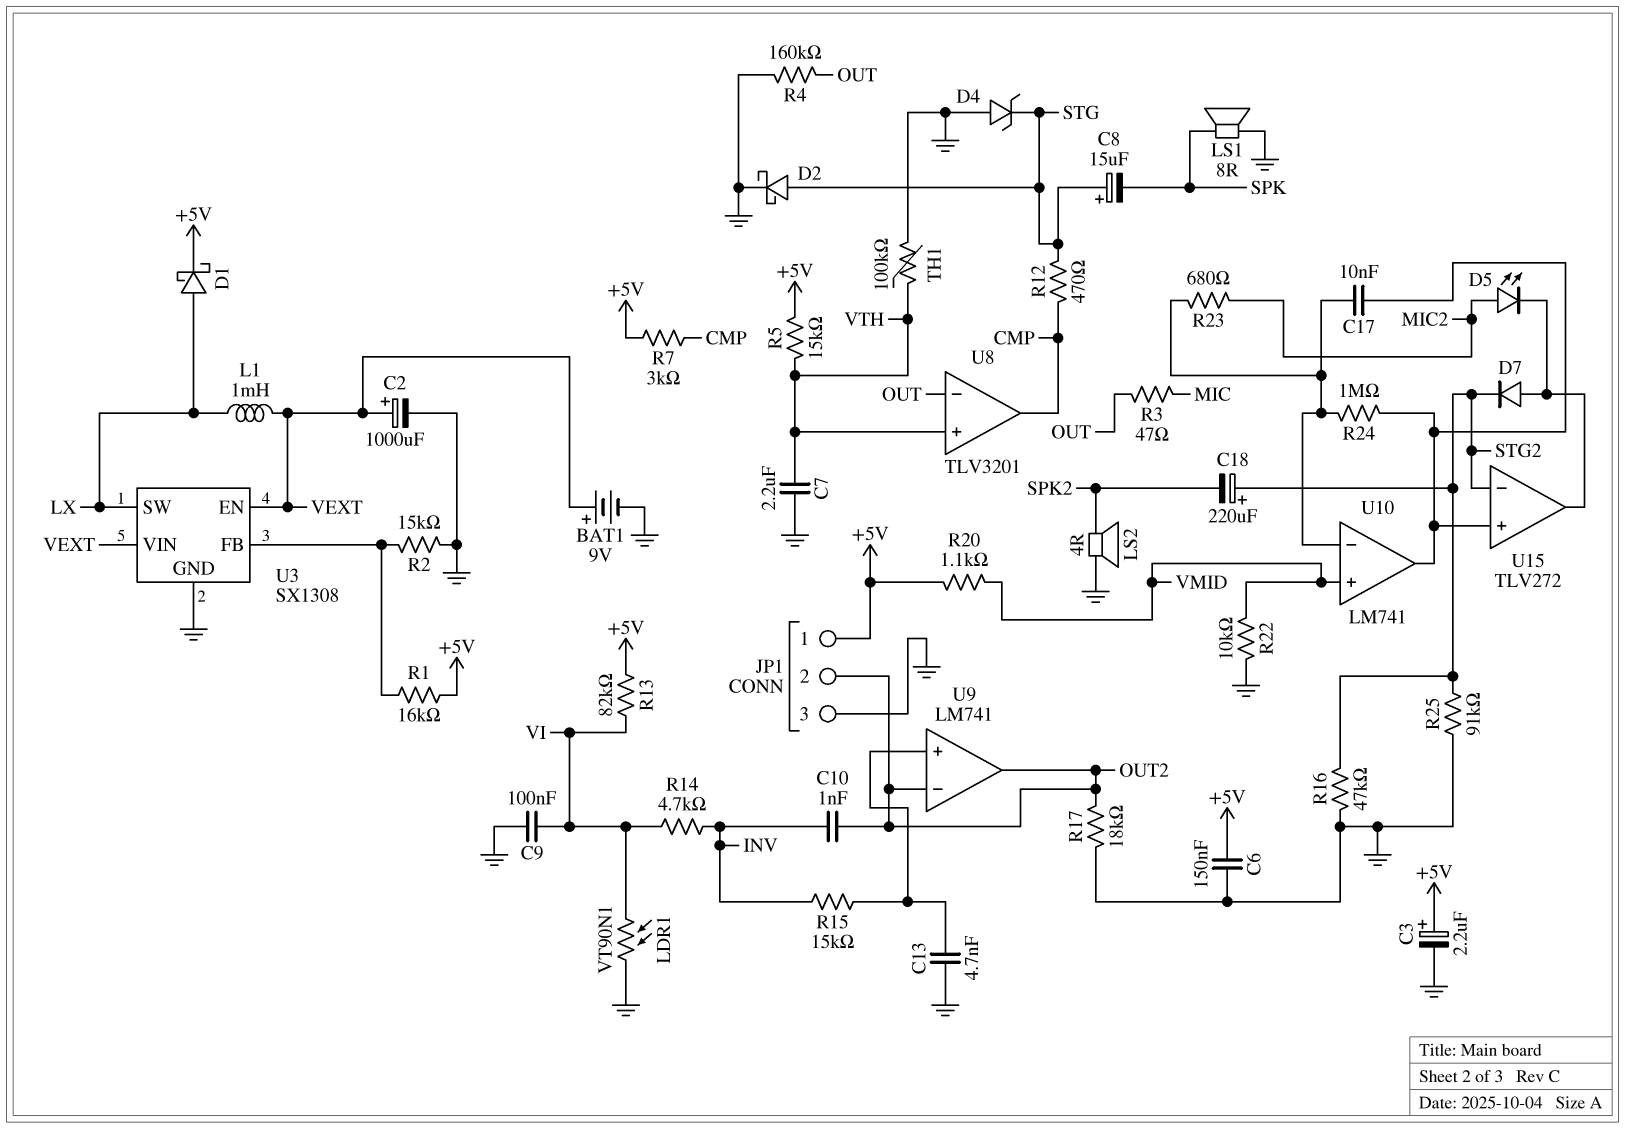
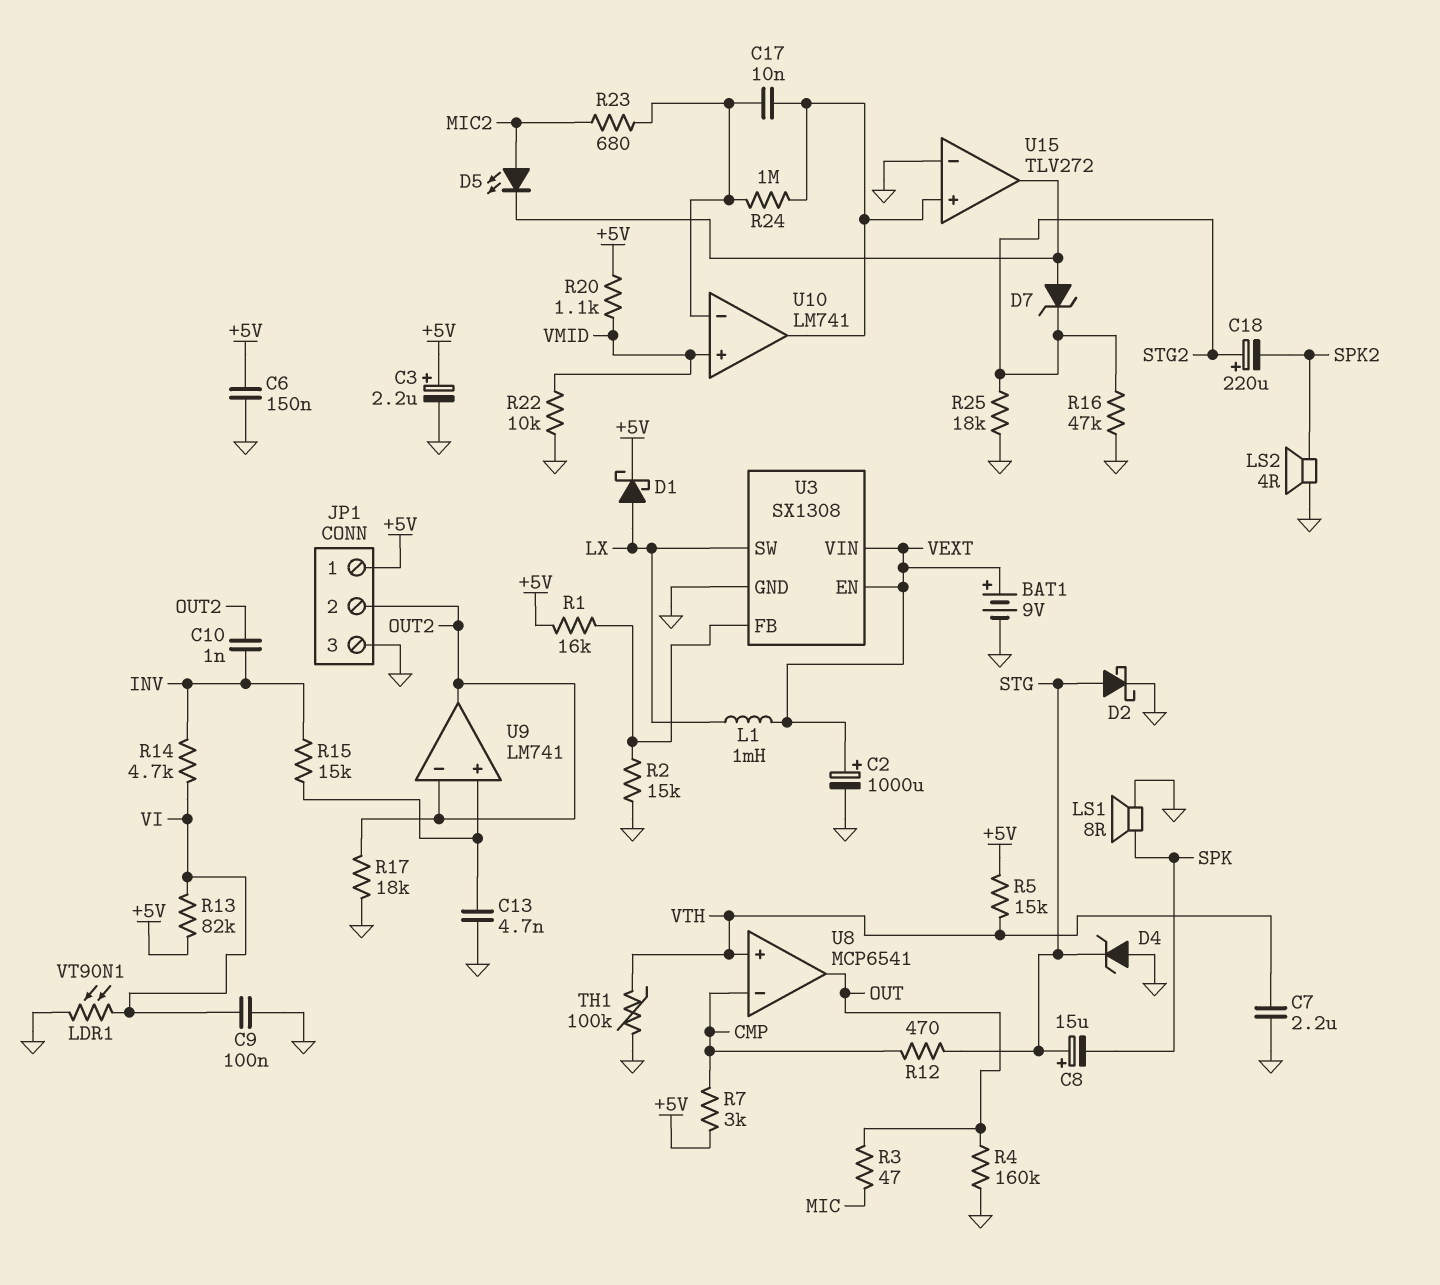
D7: diode (A U15/out, K STG2) -> zener (A U15/out, K STG2)
R25: 91k (GND, STG2) -> 18k (GND, STG2)
U8: TLV3201 -> MCP6541
U8 pin in-: OUT -> CMP
U8 pin out: CMP -> OUT
U15 pin in-: STG2 -> GND

